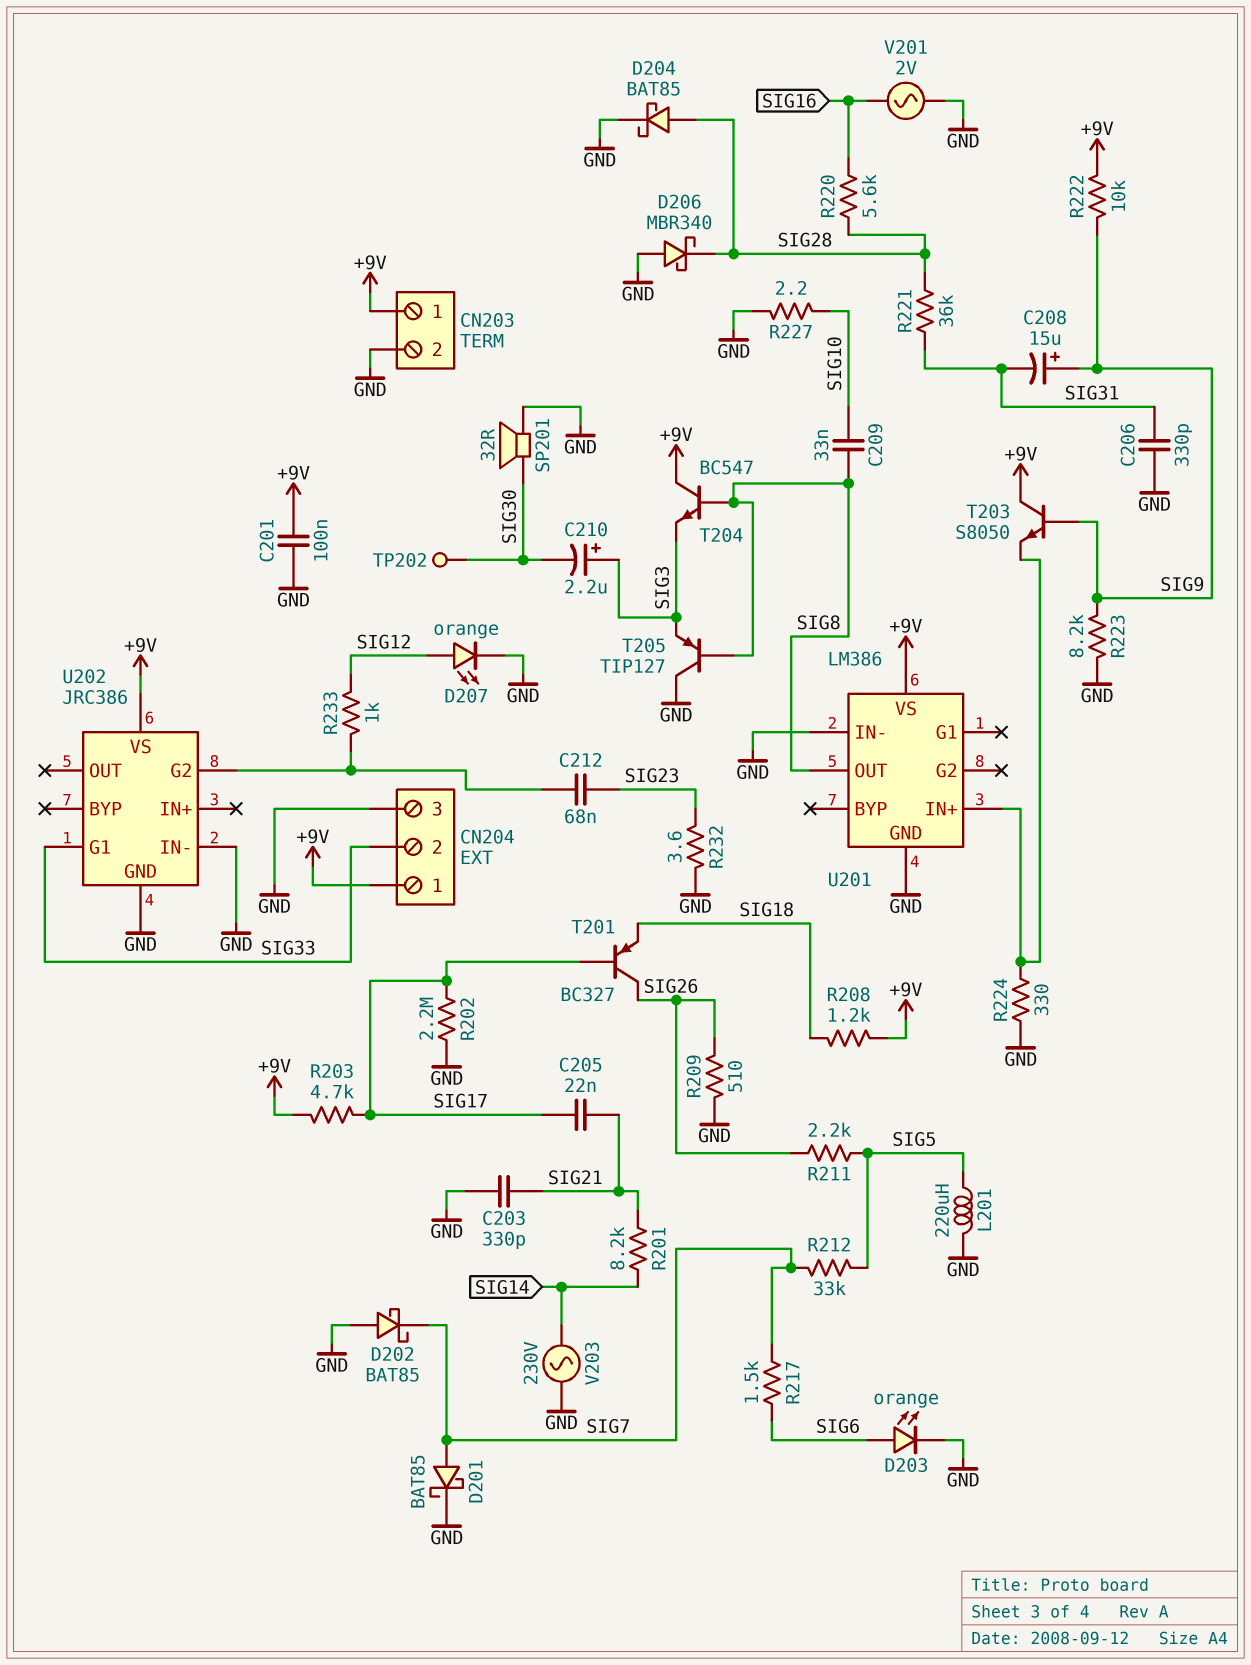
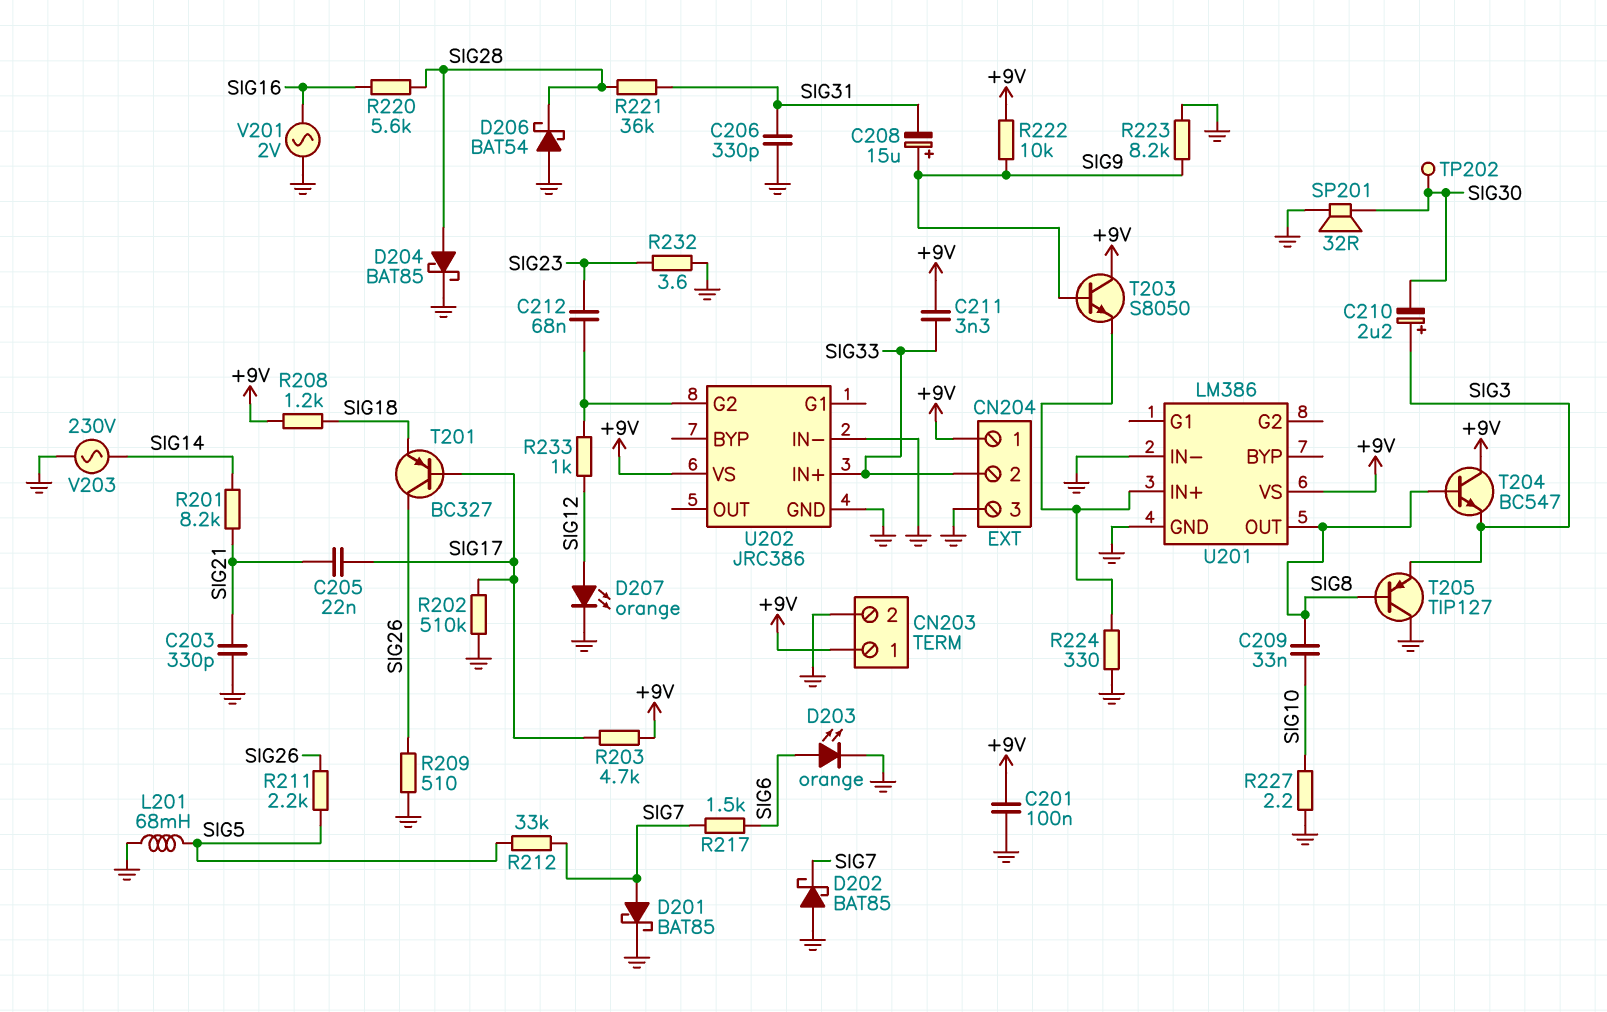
C211: none -> 3.3nF (+9V, SIG33)
D206: schottky MBR340 (A GND, K SIG28) -> schottky BAT54 (A GND, K SIG28)
L201: 220uH (GND, SIG5) -> 68mH (GND, SIG5)
R202: 2.2M (GND, SIG17) -> 510k (GND, SIG17)
U202 pin G1: SIG33 -> none
U202 pin IN+: none -> SIG33

